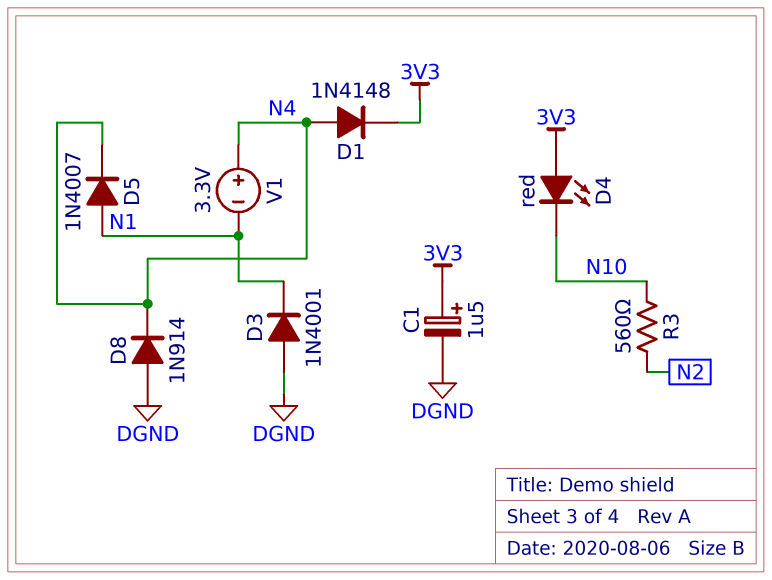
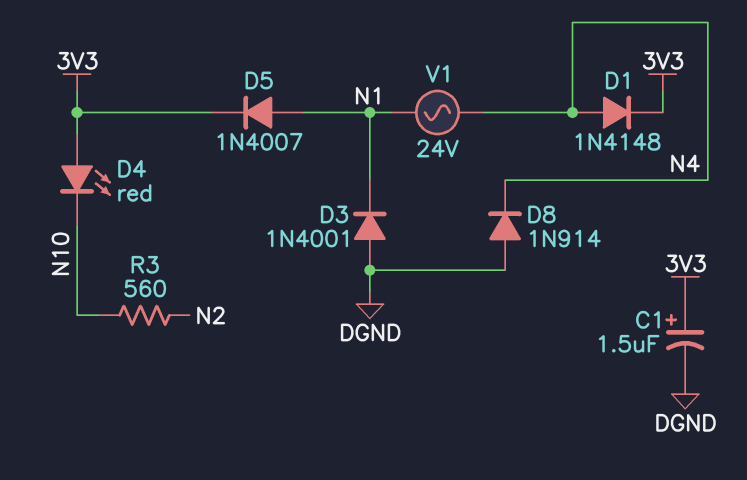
D5: diode 1N4007 (A N1, K N4) -> diode 1N4007 (A N1, K 3V3)
V1: 3.3V (plus N4, minus N1) -> AC 24V (N1, N4)

